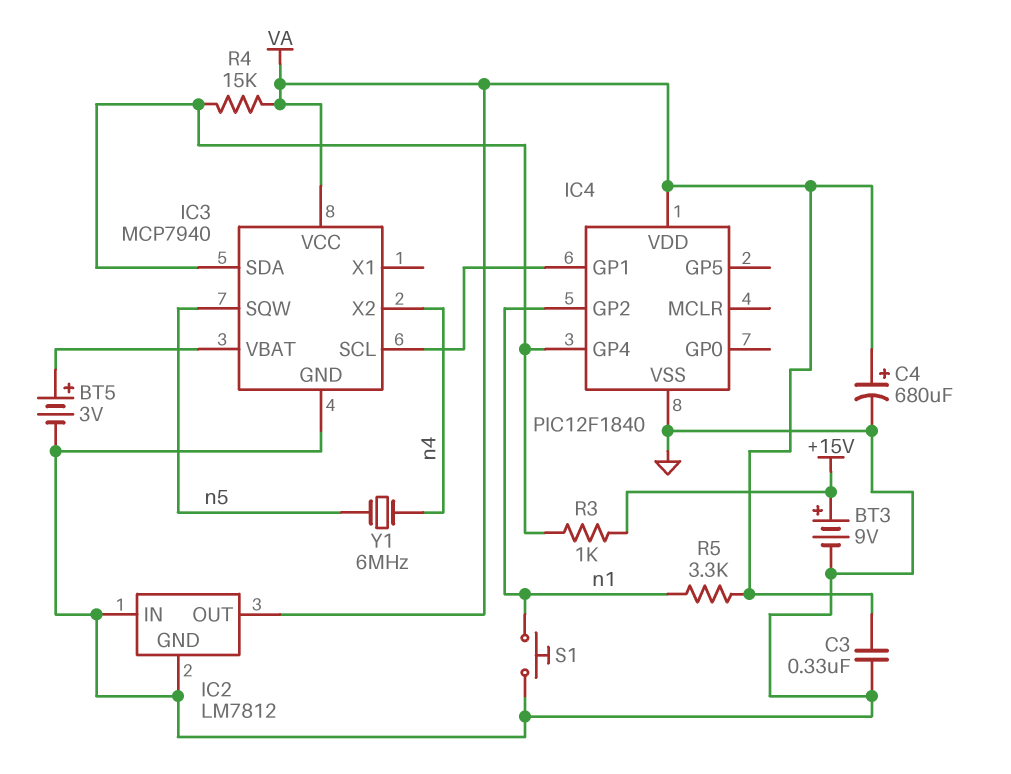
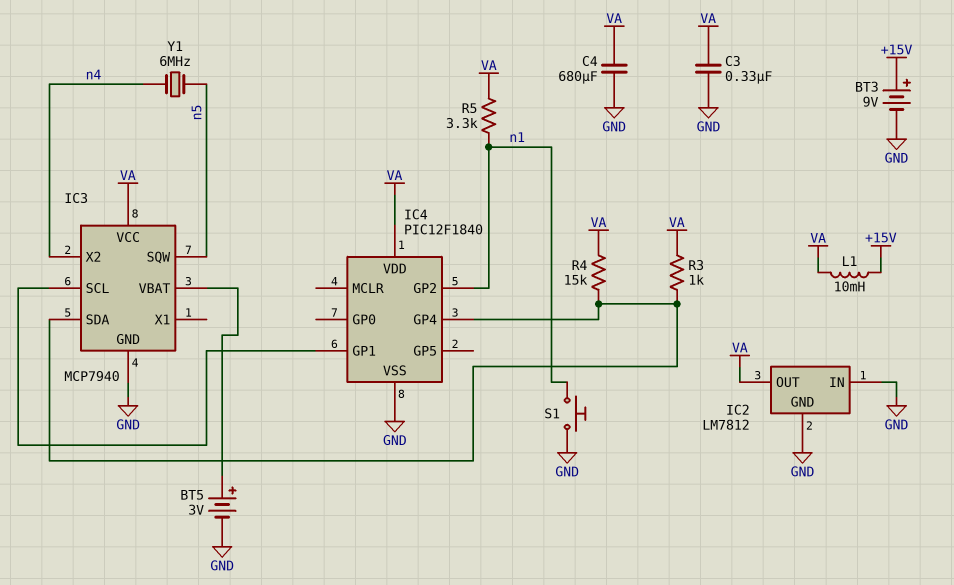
C4: 680uF (plus VA, minus GND) -> 680uF (GND, VA)
L1: none -> 10mH (+15V, VA)
R3: 1k (+15V, IC3/SDA) -> 1k (IC3/SDA, VA)

